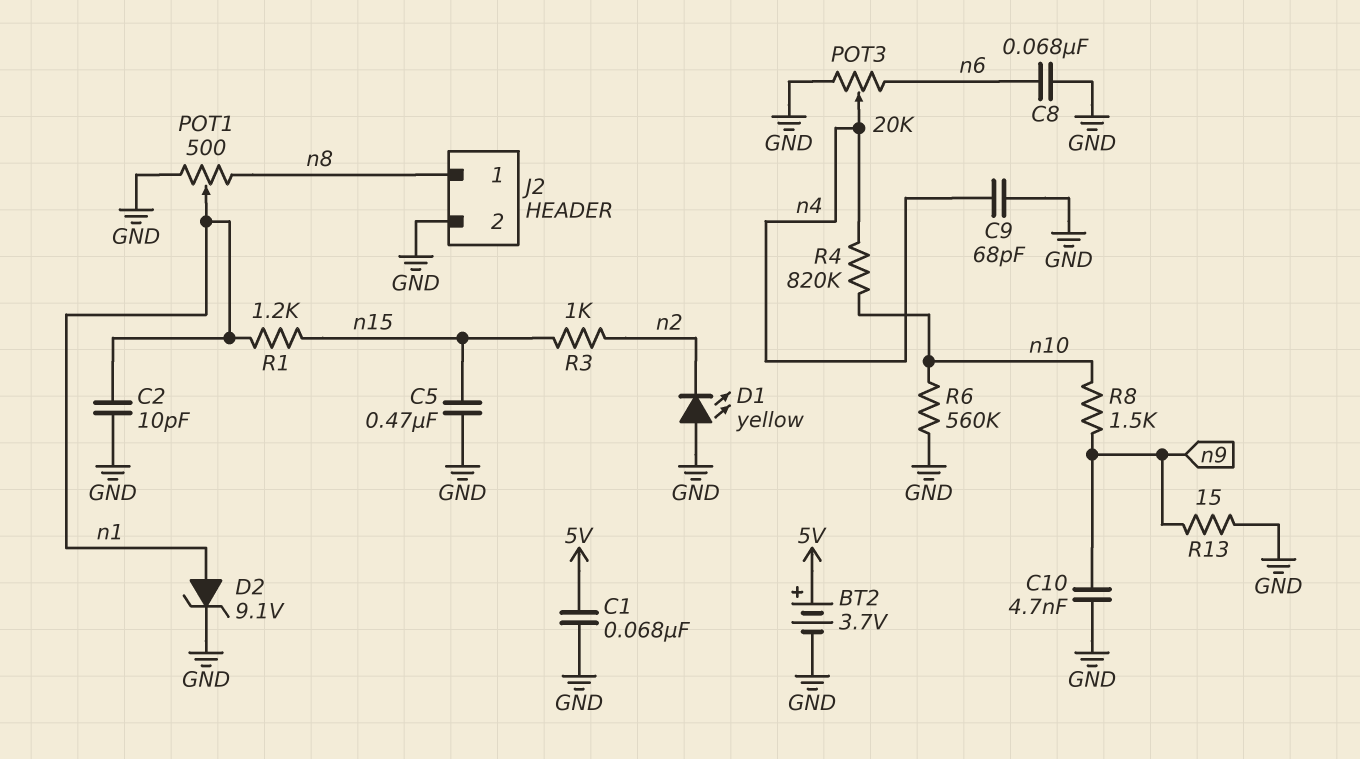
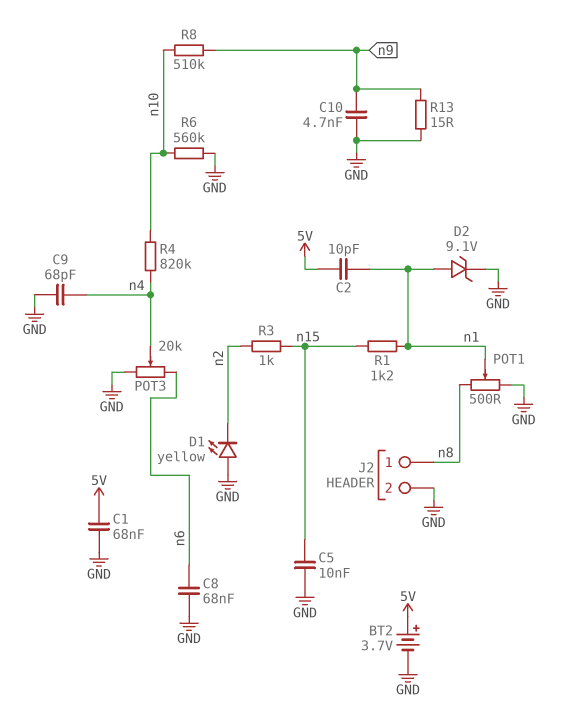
C2: 10pF (GND, n1) -> 10pF (5V, n1)
C5: 470nF (GND, n15) -> 10nF (GND, n15)
R8: 1.5k (n9, n10) -> 510k (n9, n10)

